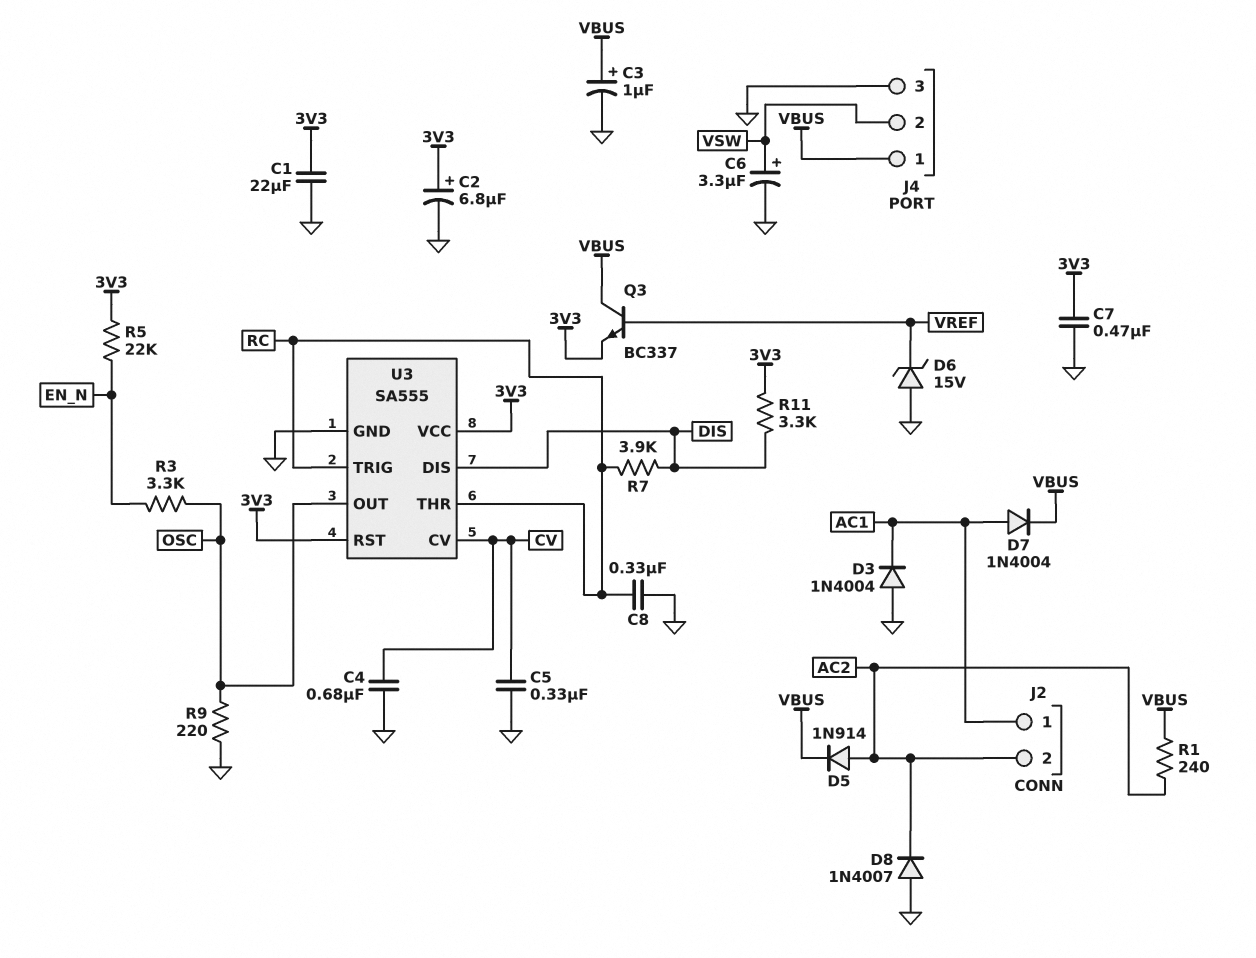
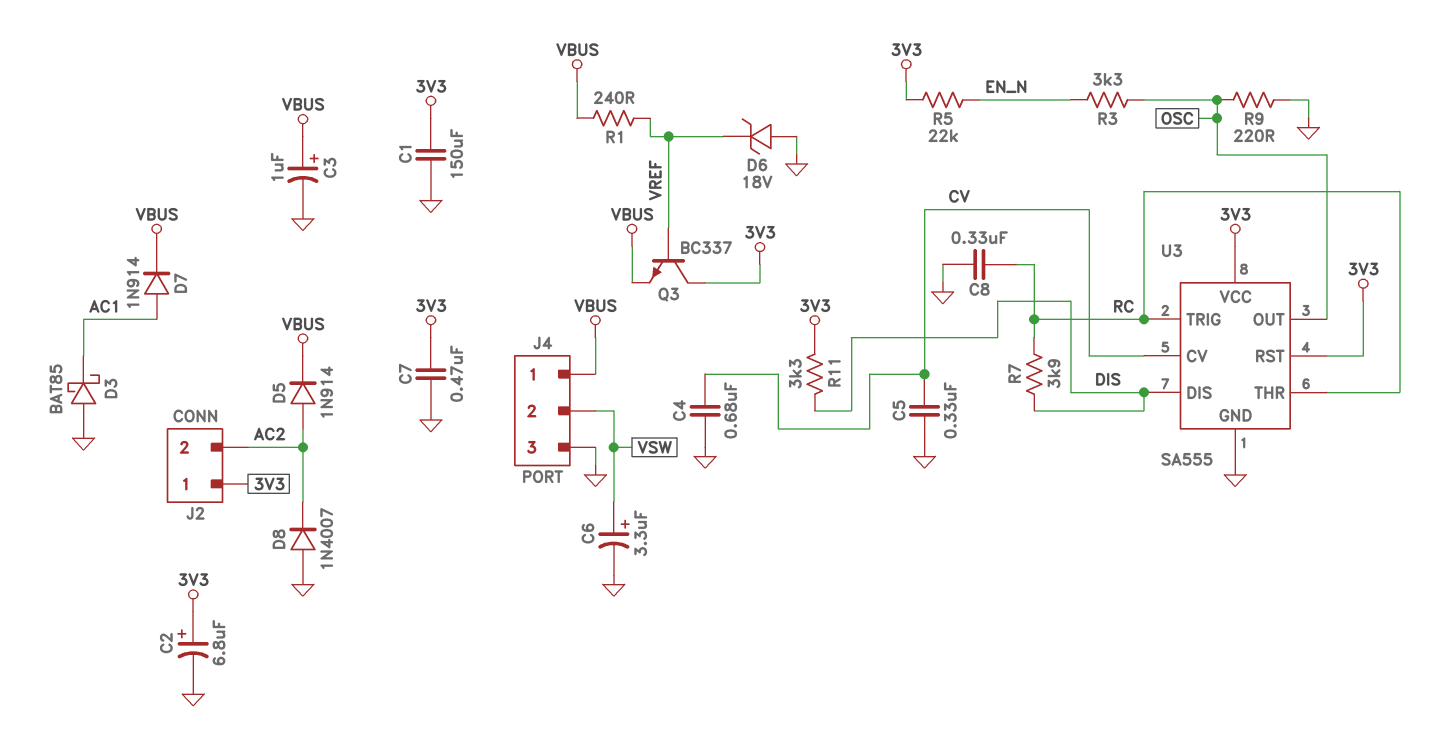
C1: 22uF (3V3, GND) -> 150uF (3V3, GND)
D3: diode 1N4004 (A GND, K AC1) -> schottky BAT85 (A GND, K AC1)
D6: zener 15V (A GND, K VREF) -> zener 18V (A GND, K VREF)
D7: diode 1N4004 (A AC1, K VBUS) -> diode 1N914 (A AC1, K VBUS)
J2 pin 1: AC1 -> 3V3
Q3: NPN BC337 (B VREF, C VBUS, E 3V3) -> NPN BC337 (B VREF, C 3V3, E VBUS)
R1: 240 (AC2, VBUS) -> 240 (VBUS, VREF)

